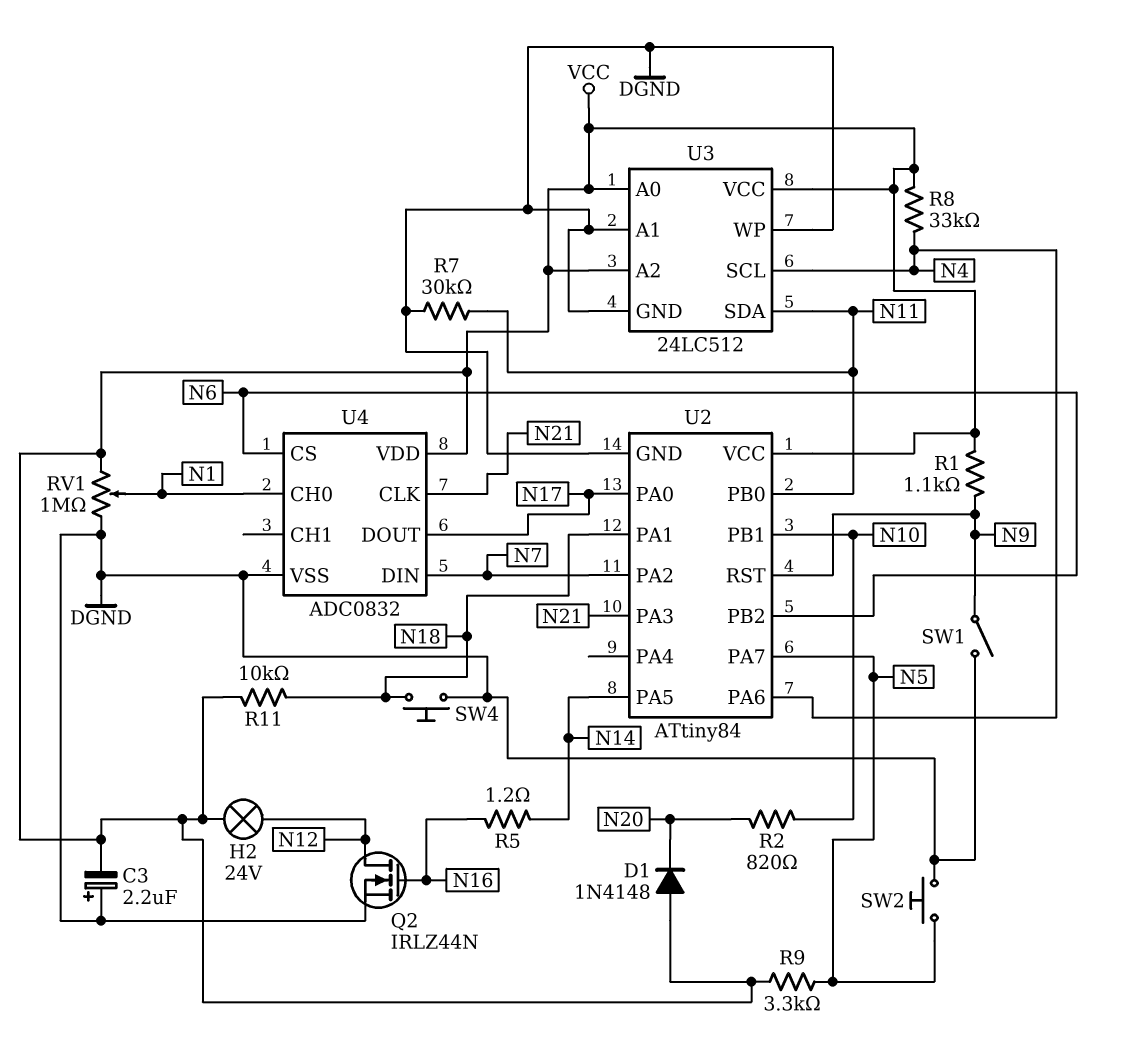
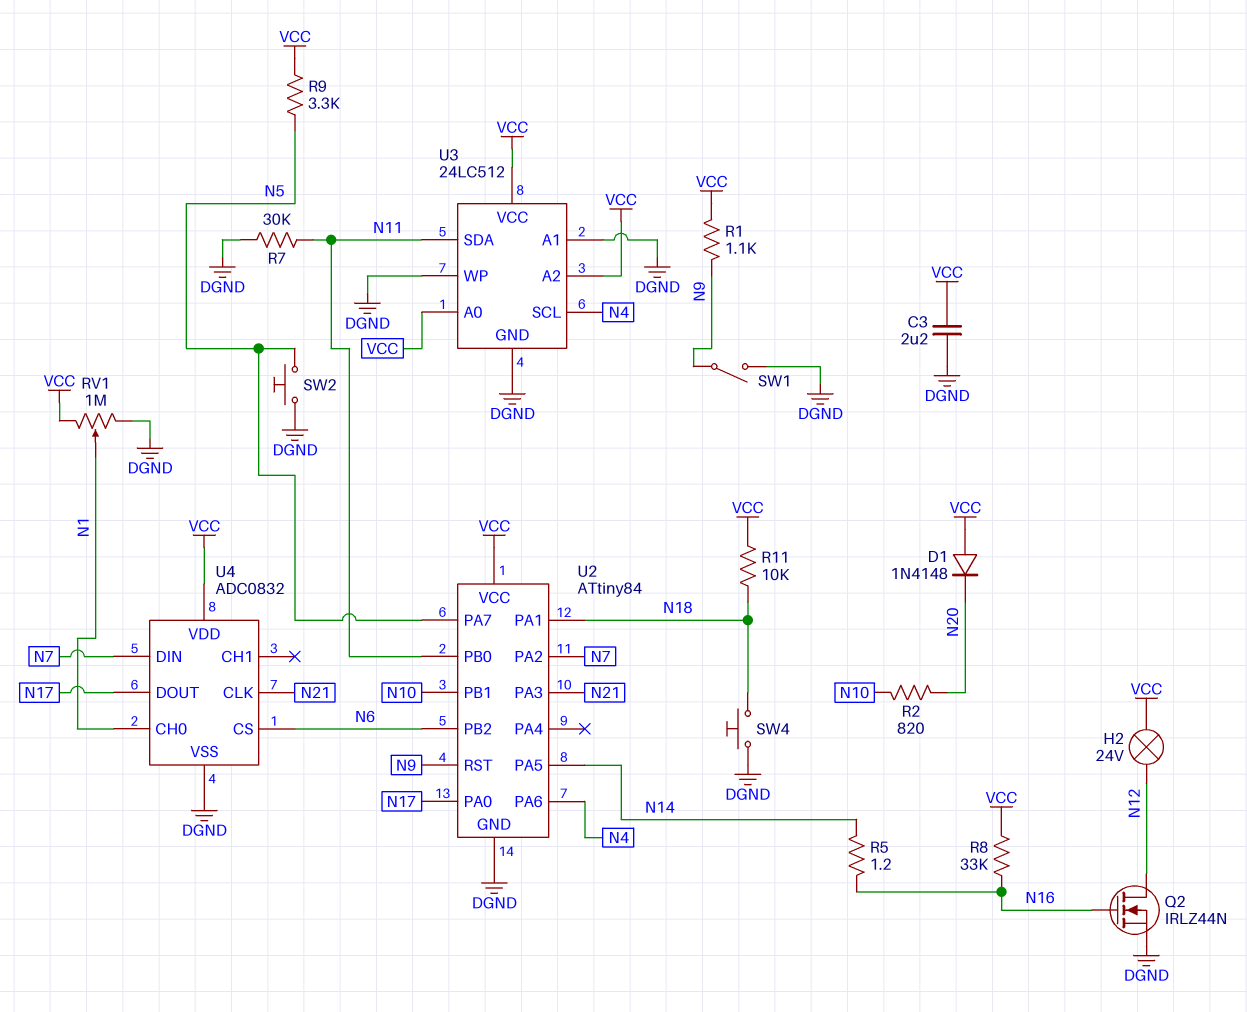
C3: 2.2uF (plus DGND, minus VCC) -> 2.2uF (DGND, VCC)
R8: 33k (N4, VCC) -> 33k (N16, VCC)

